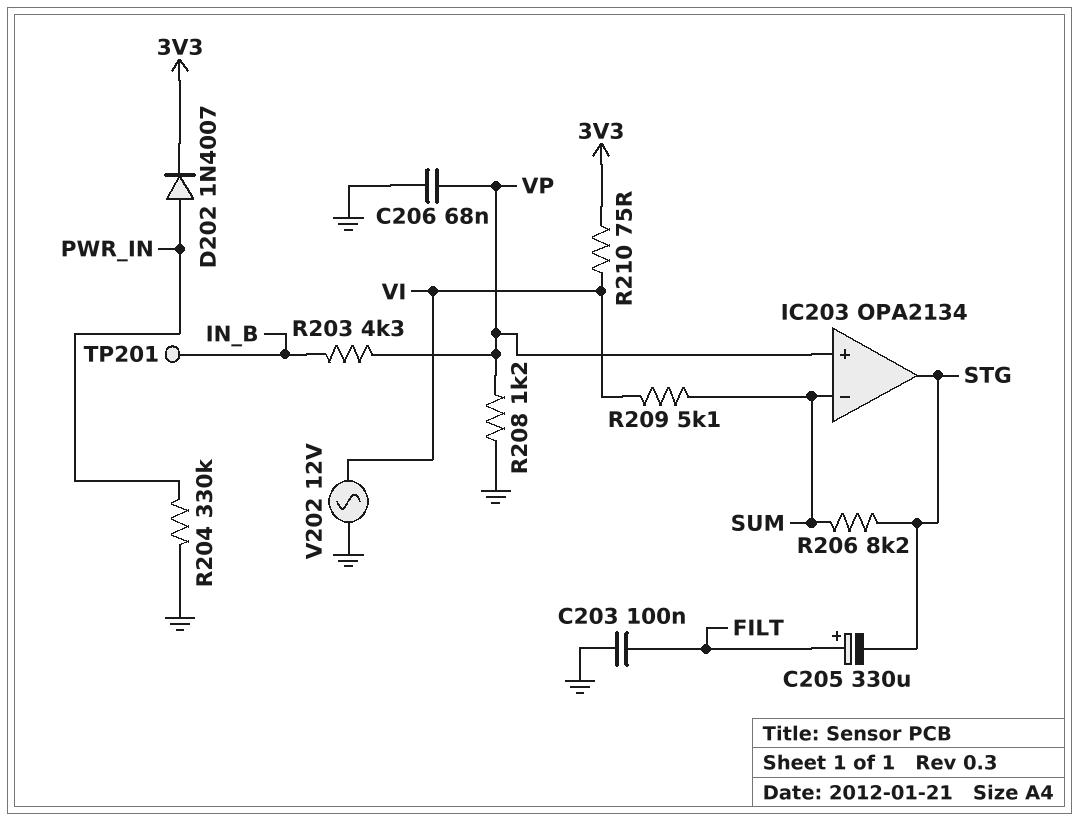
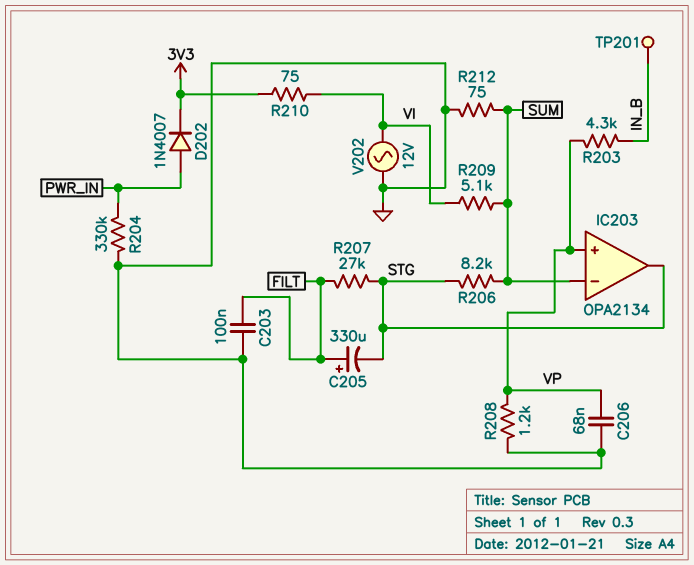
R207: none -> 27k (FILT, STG)
R212: none -> 75 (GND, SUM)

